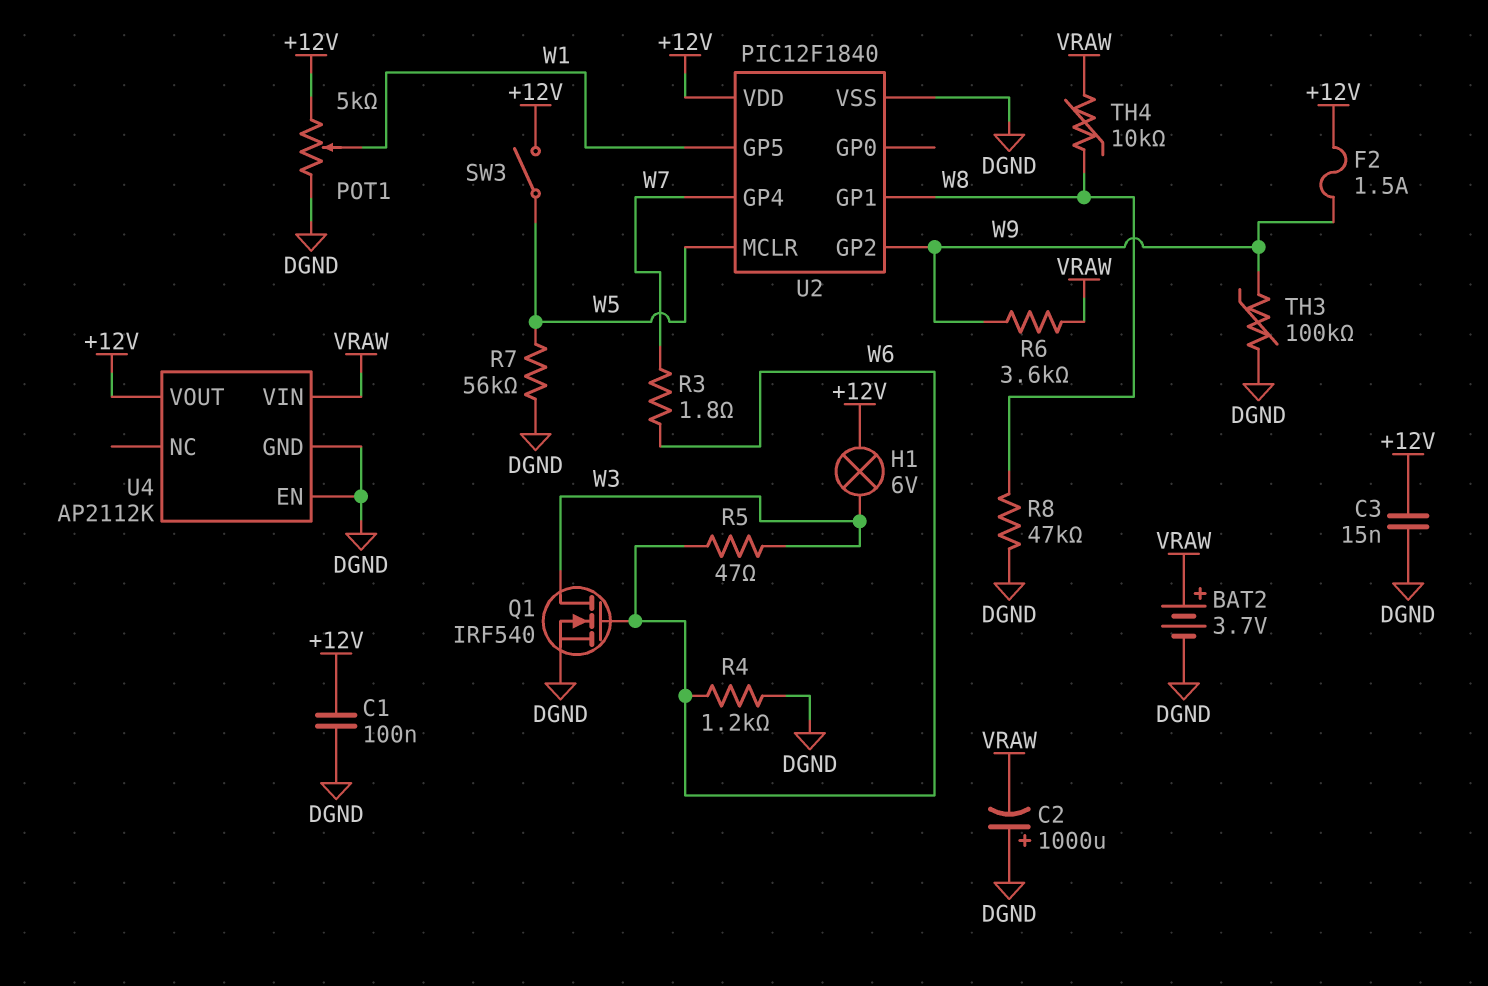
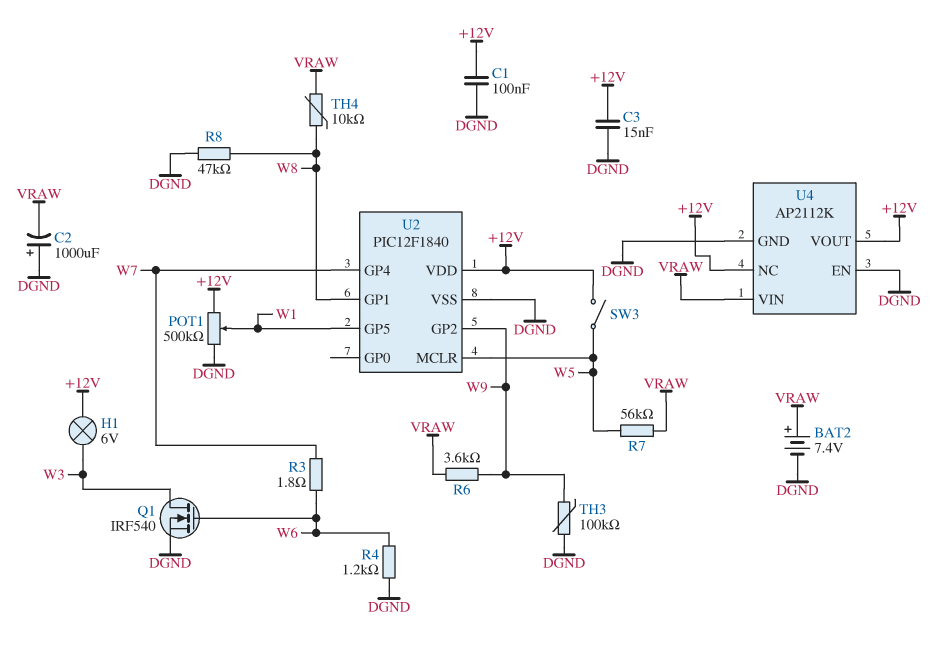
BAT2: 3.7V (plus VRAW, minus DGND) -> 7.4V (plus VRAW, minus DGND)
F2: 1.5A (+12V, W9) -> none
POT1: 5k (+12V, DGND, wiper W1) -> 500k (+12V, DGND, wiper W1)
R5: 47 (W3, W6) -> none
R7: 56k (DGND, W5) -> 56k (VRAW, W5)
U4 pin NC: none -> +12V

